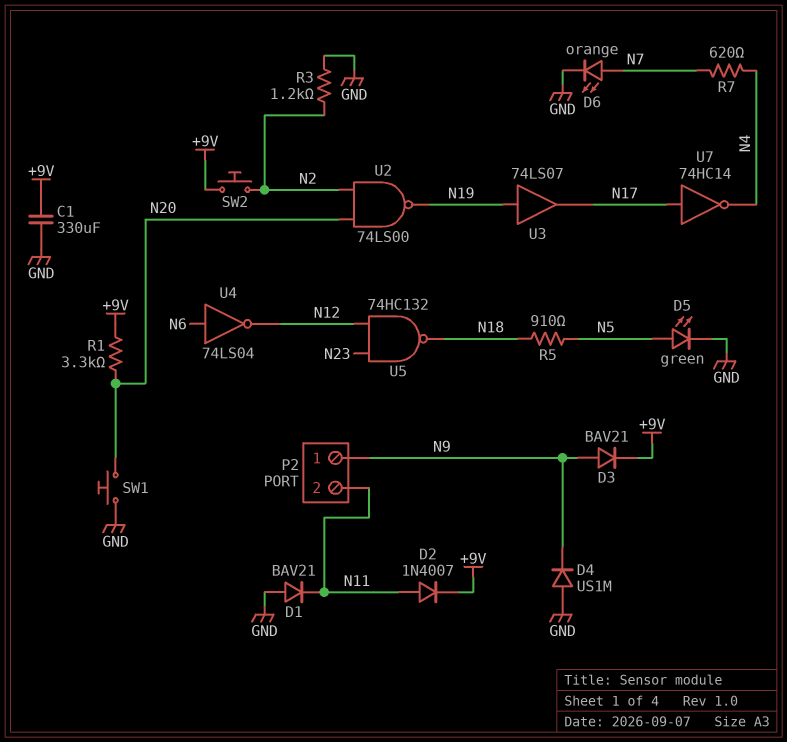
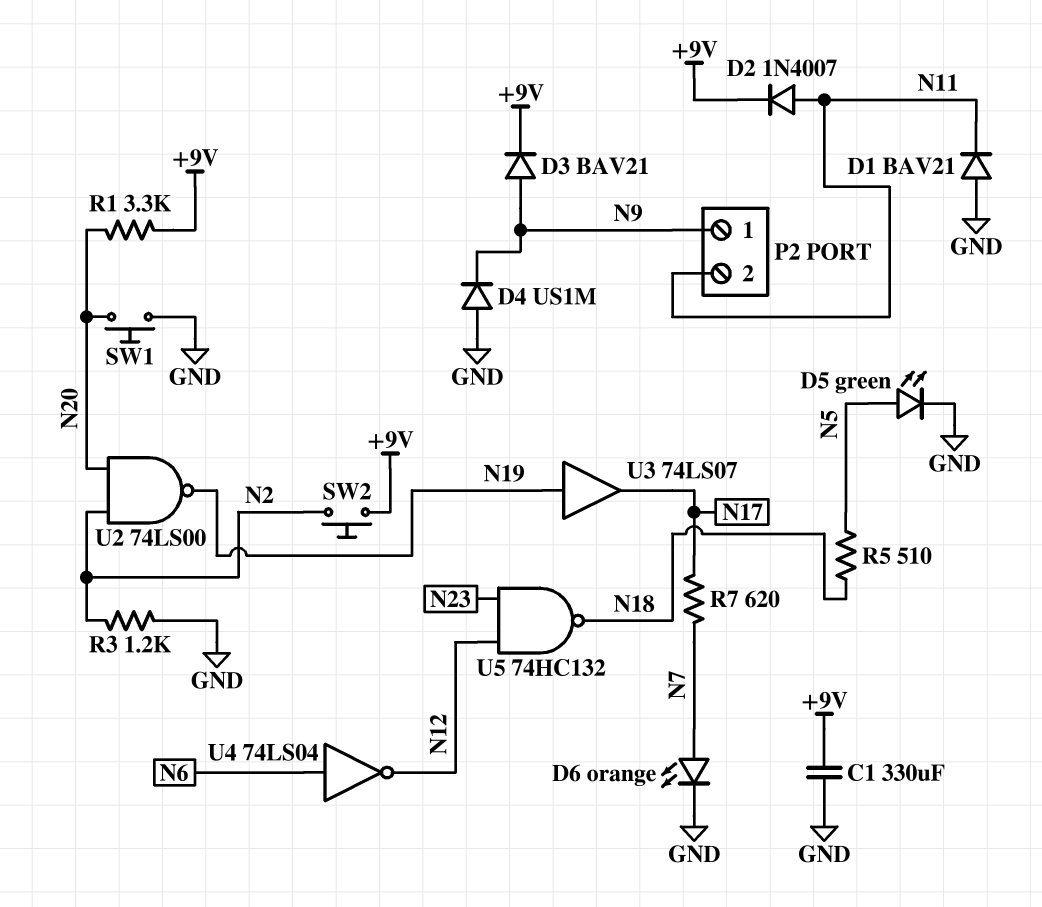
R5: 910 (N5, N18) -> 510 (N5, N18)
R7: 620 (N4, N7) -> 620 (N7, N17)
U7: NOT 74HC14 (in N17, out N4) -> none

